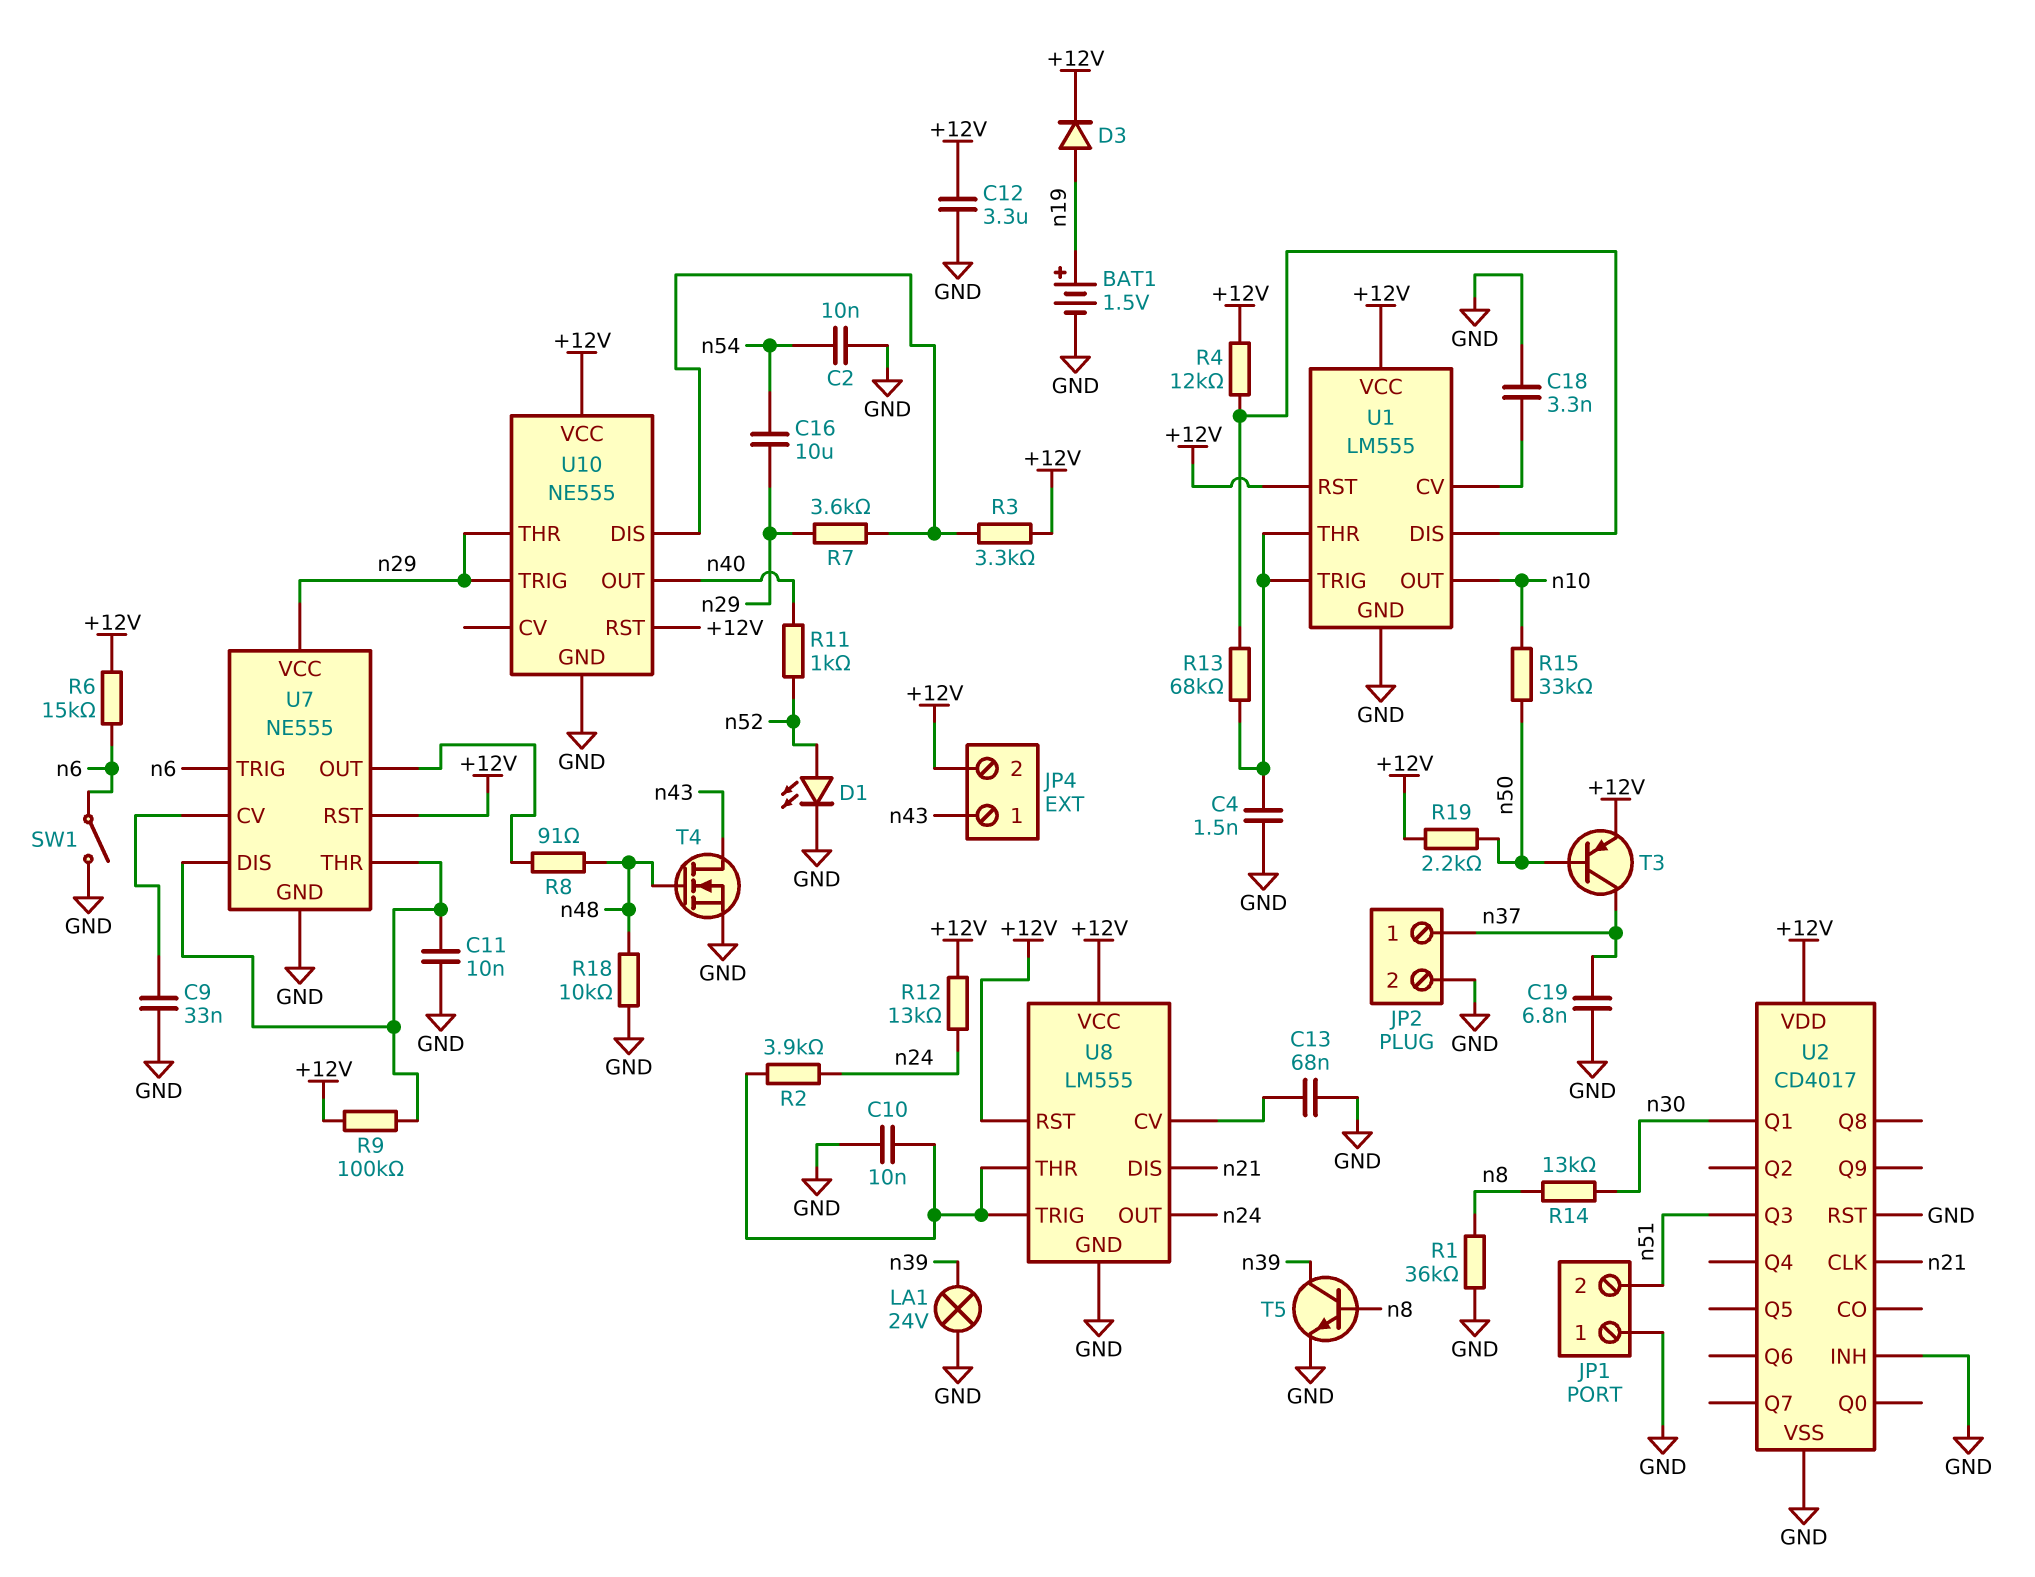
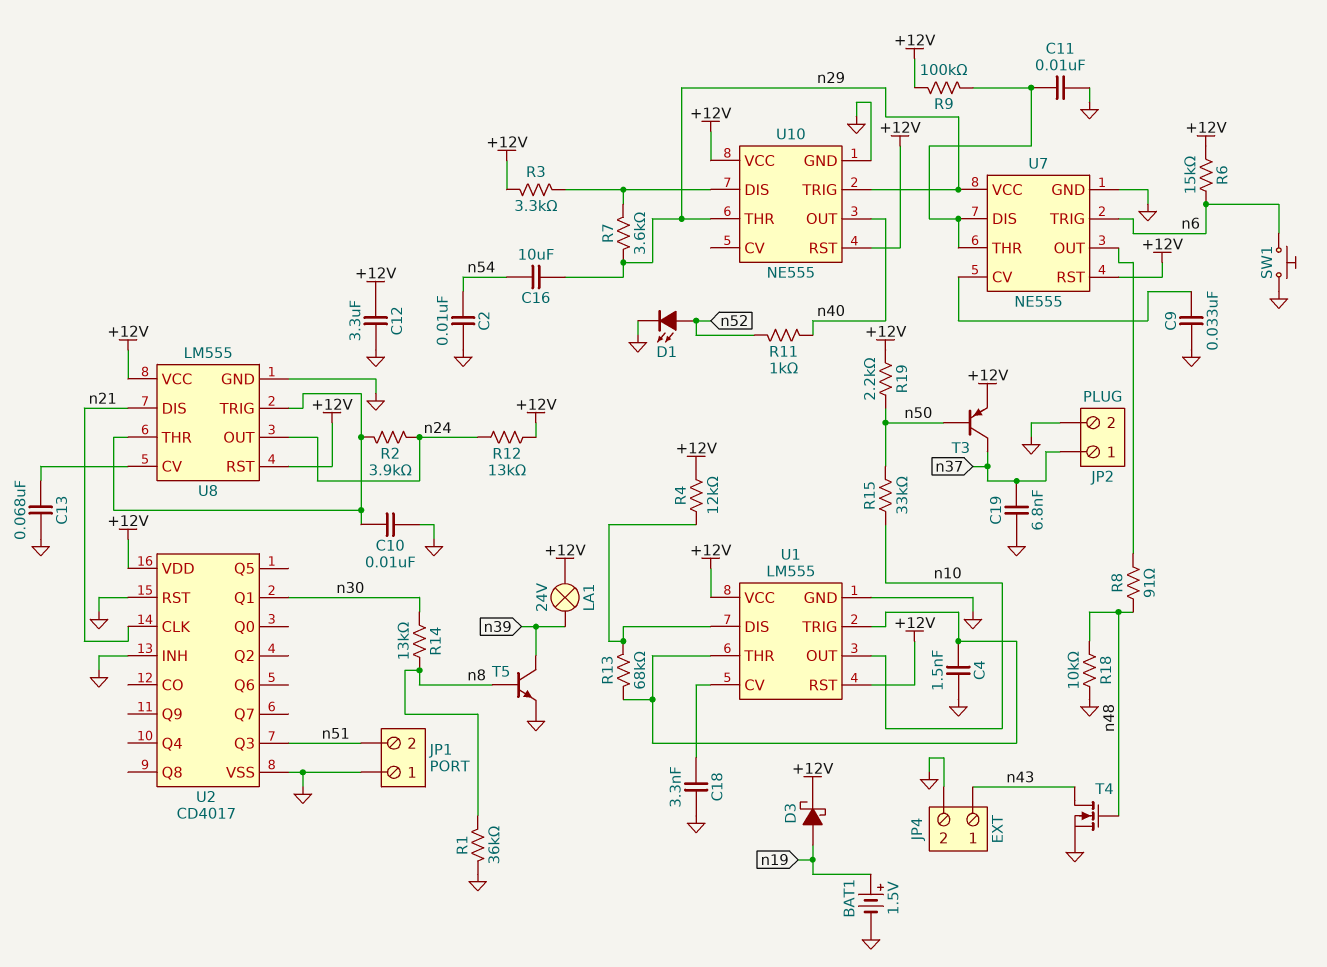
D3: diode (A n19, K +12V) -> schottky (A n19, K +12V)
JP4 pin 2: +12V -> GND
LA1: lamp 24V (GND, n39) -> lamp 24V (+12V, n39)
SW1: switch (GND, n6) -> button (GND, n6)

